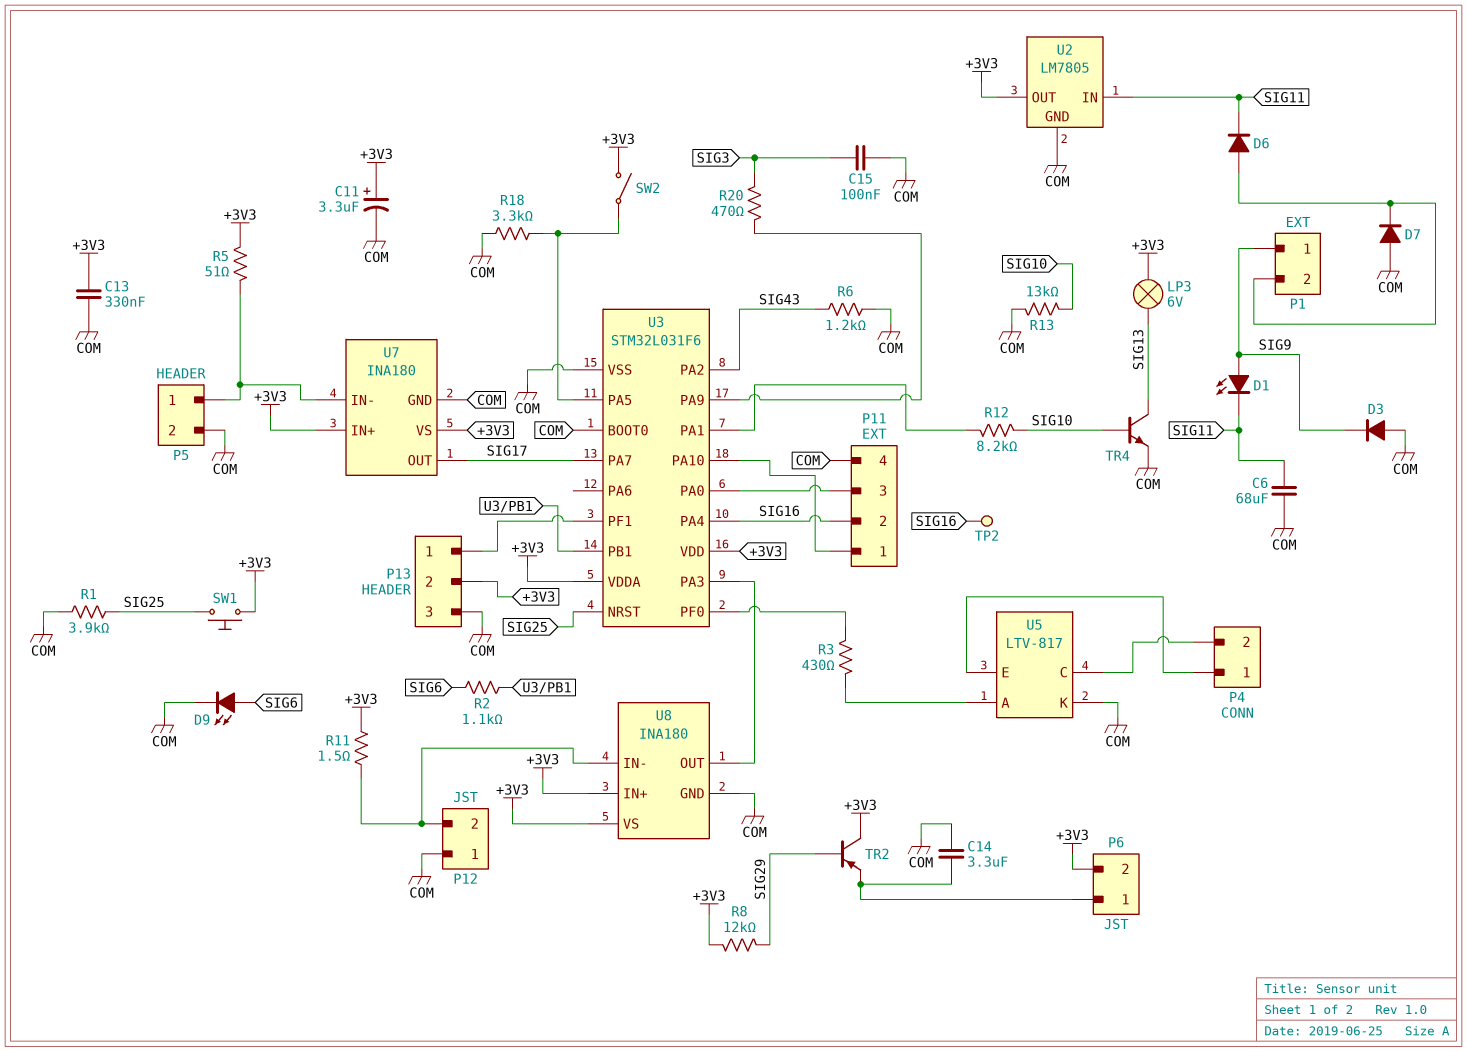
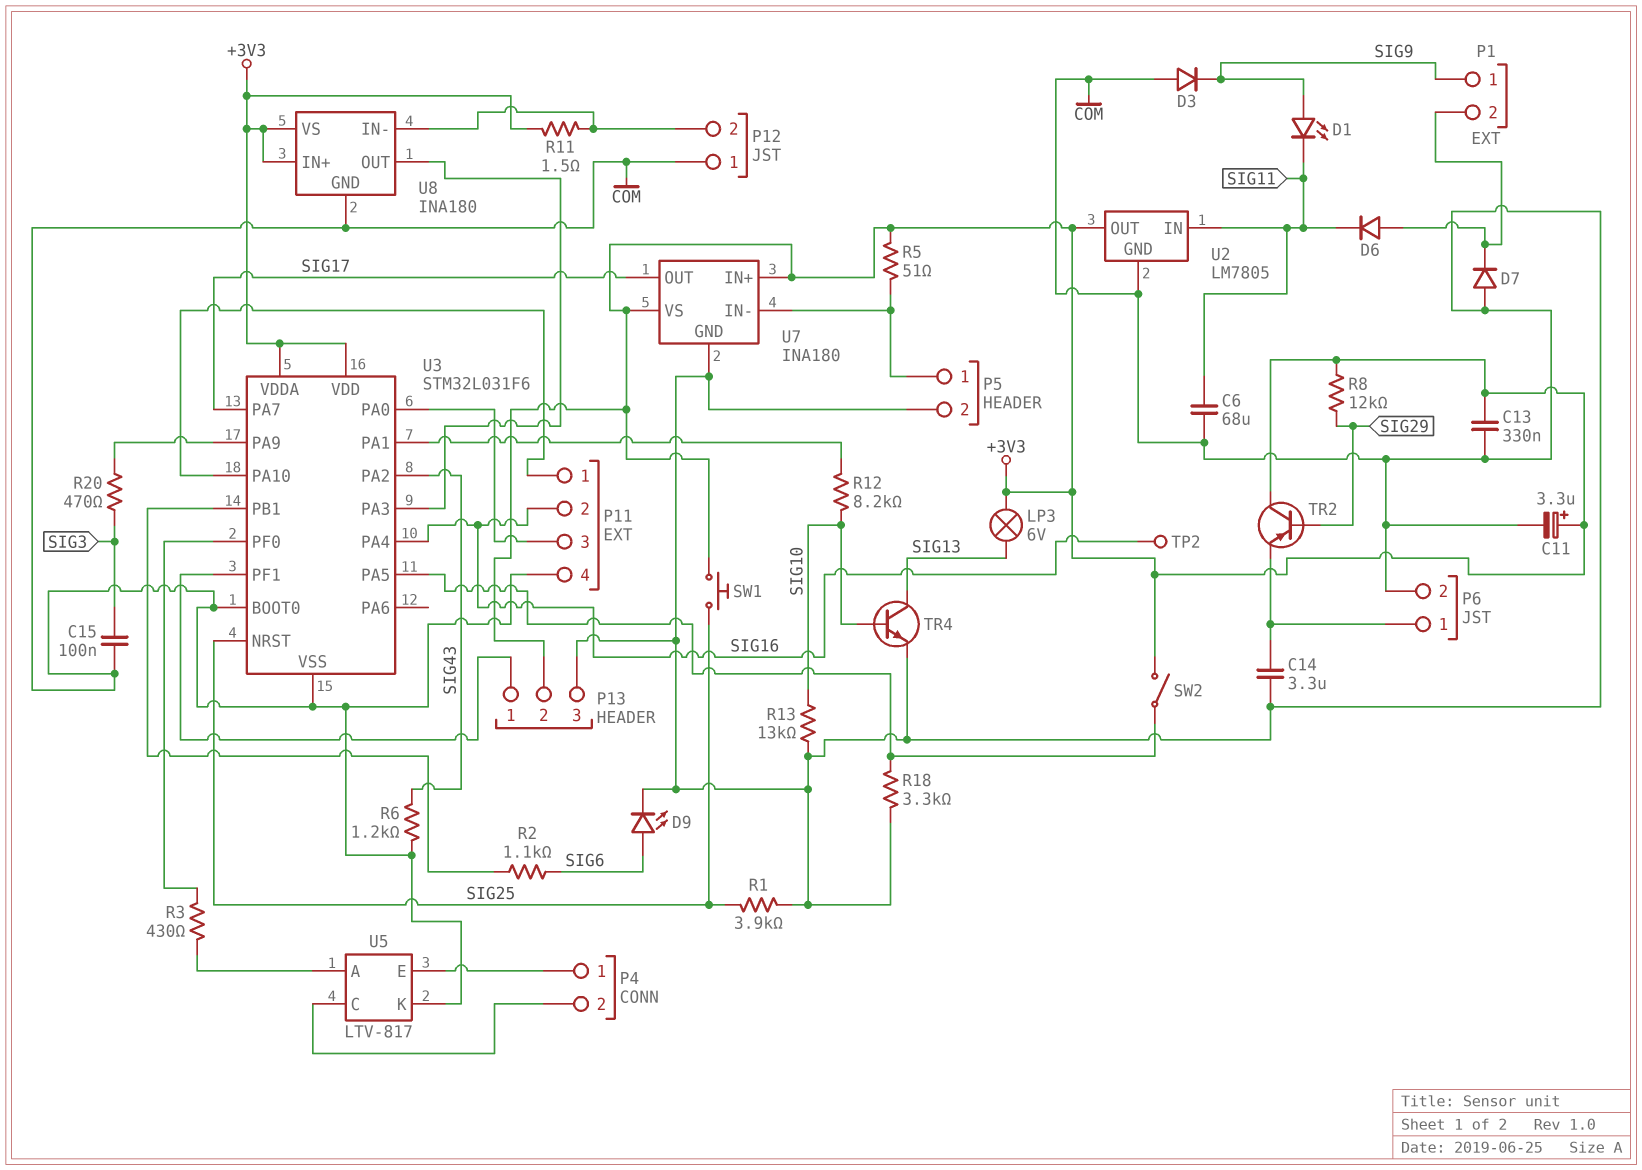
P6 pin 2: +3V3 -> COM

